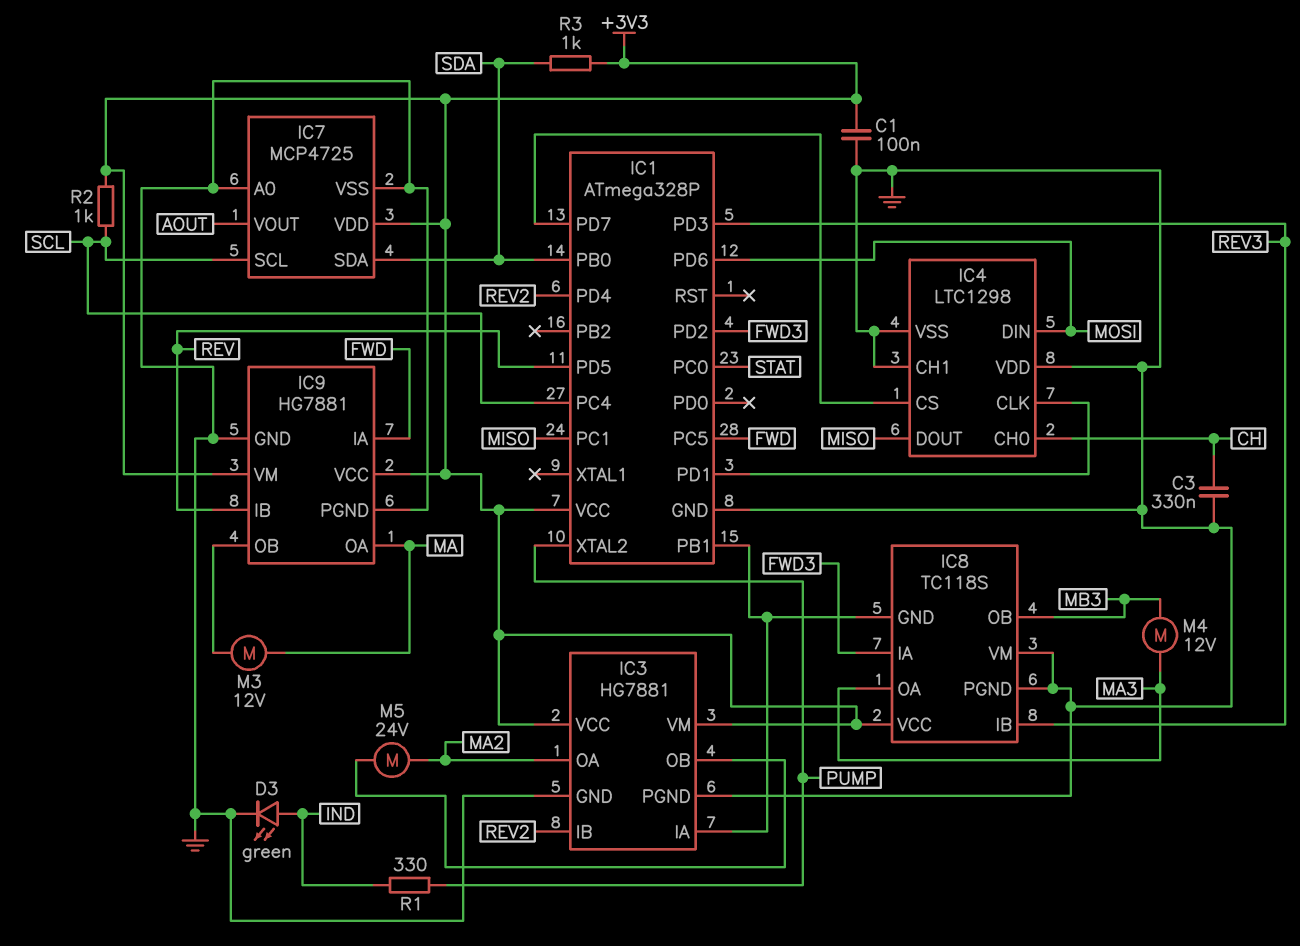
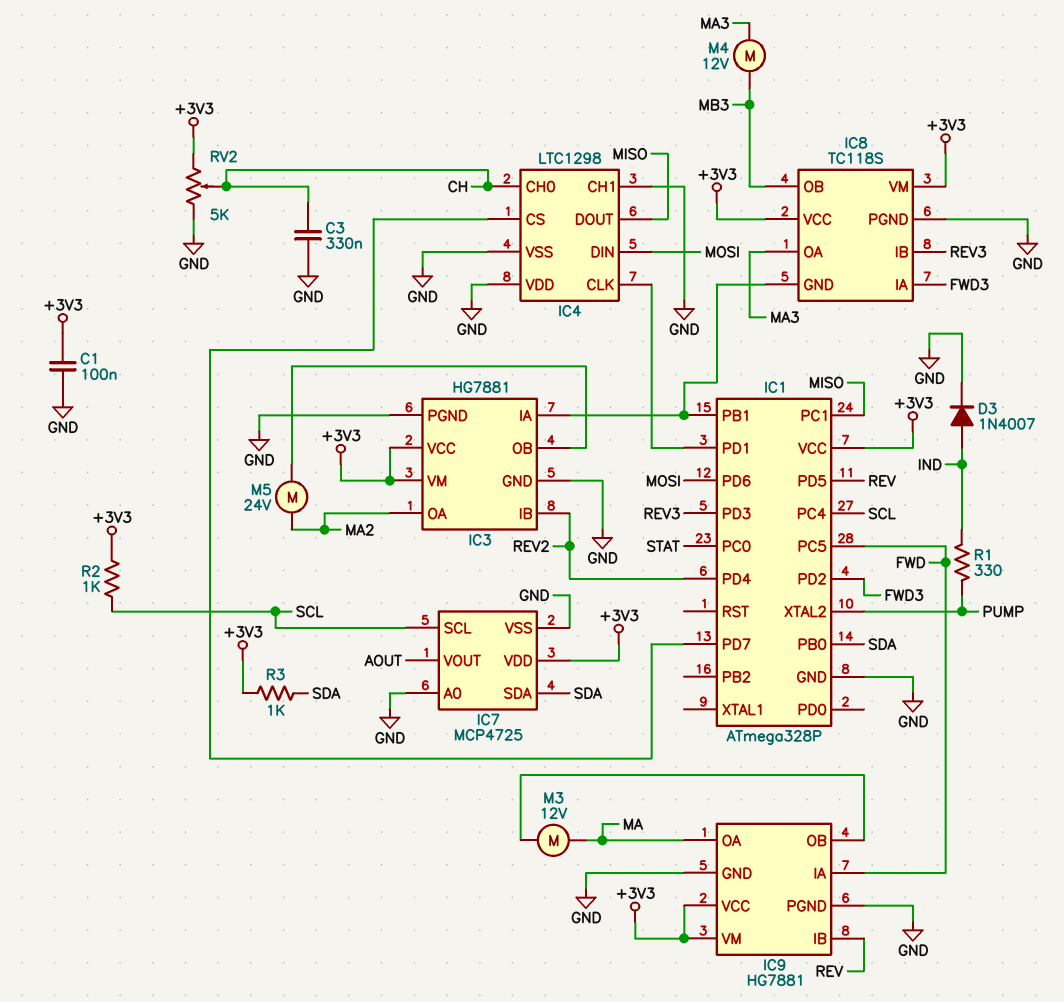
D3: LED green (A IND, K GND) -> diode 1N4007 (A IND, K GND)
IC8 pin VM: GND -> +3V3
RV2: none -> 5k (+3V3, GND, wiper CH)

